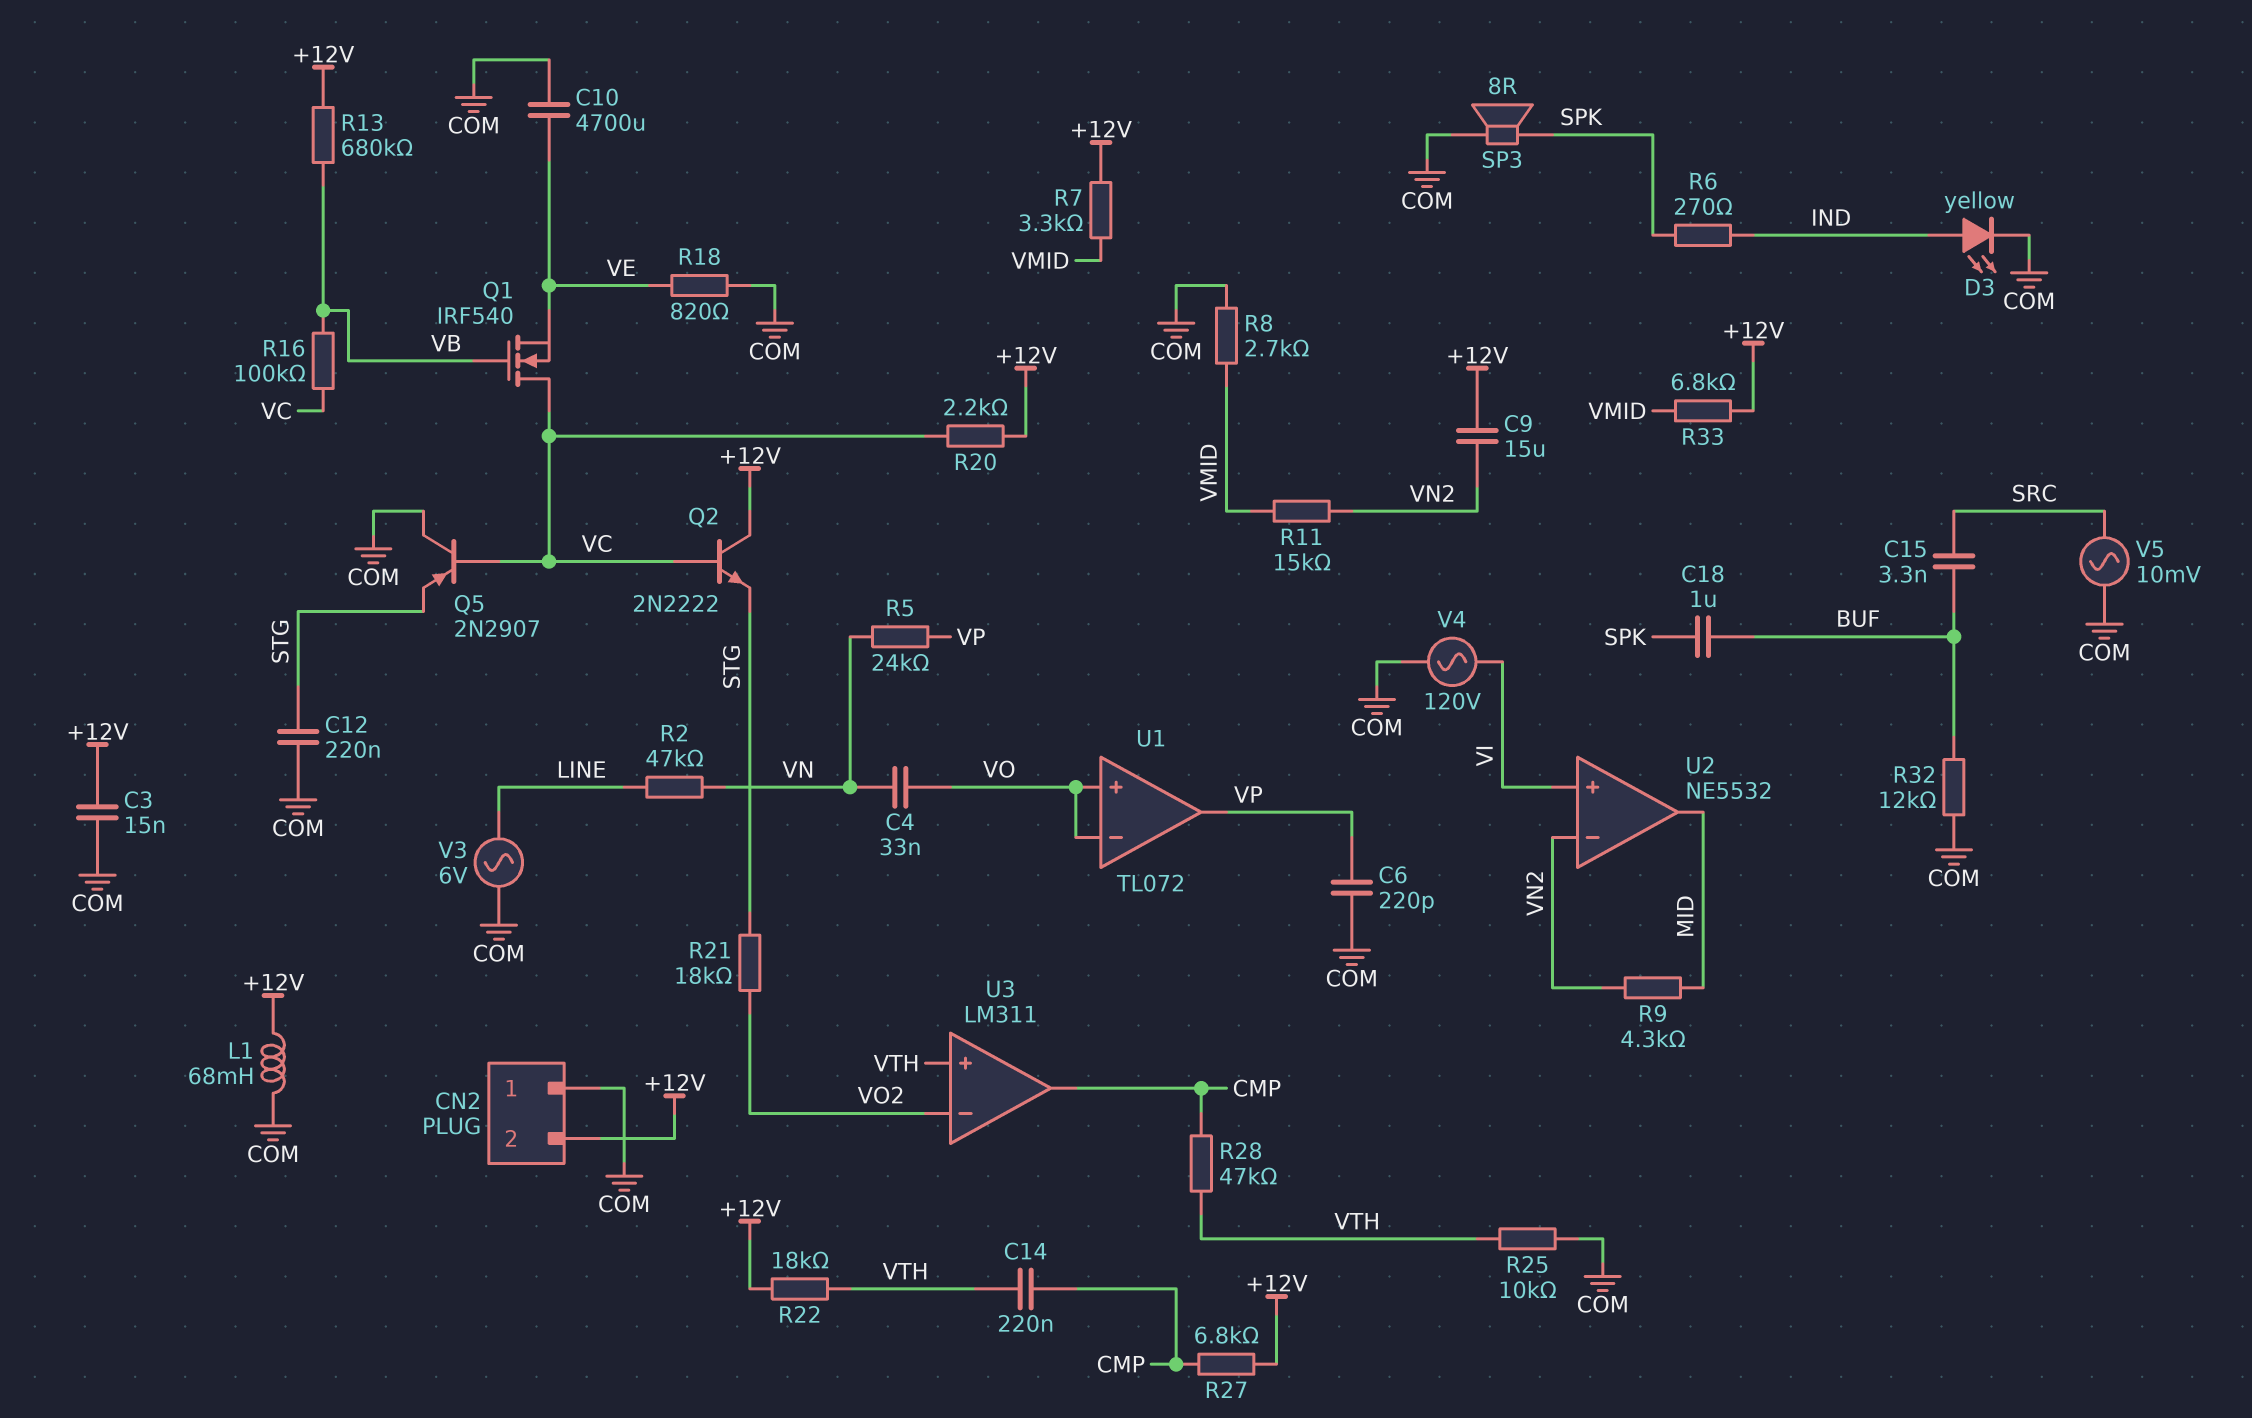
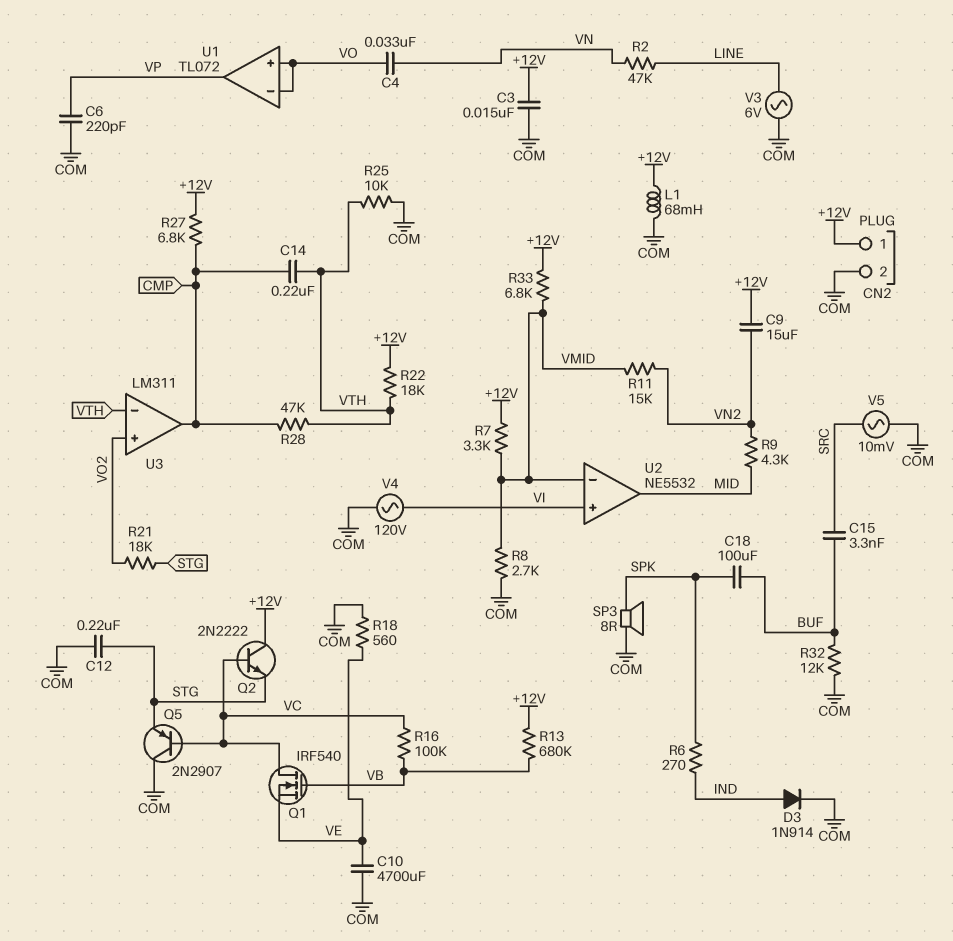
C18: 1uF (BUF, SPK) -> 100uF (BUF, SPK)
CN2 pin 1: COM -> +12V
CN2 pin 2: +12V -> COM
D3: LED yellow (A IND, K COM) -> diode 1N914 (A IND, K COM)
R5: 24k (VN, VP) -> none
R18: 820 (COM, VE) -> 560 (COM, VE)
R20: 2.2k (+12V, VC) -> none
U2 pin in-: VN2 -> VMID
U3 pin in+: VTH -> VO2
U3 pin in-: VO2 -> VTH

